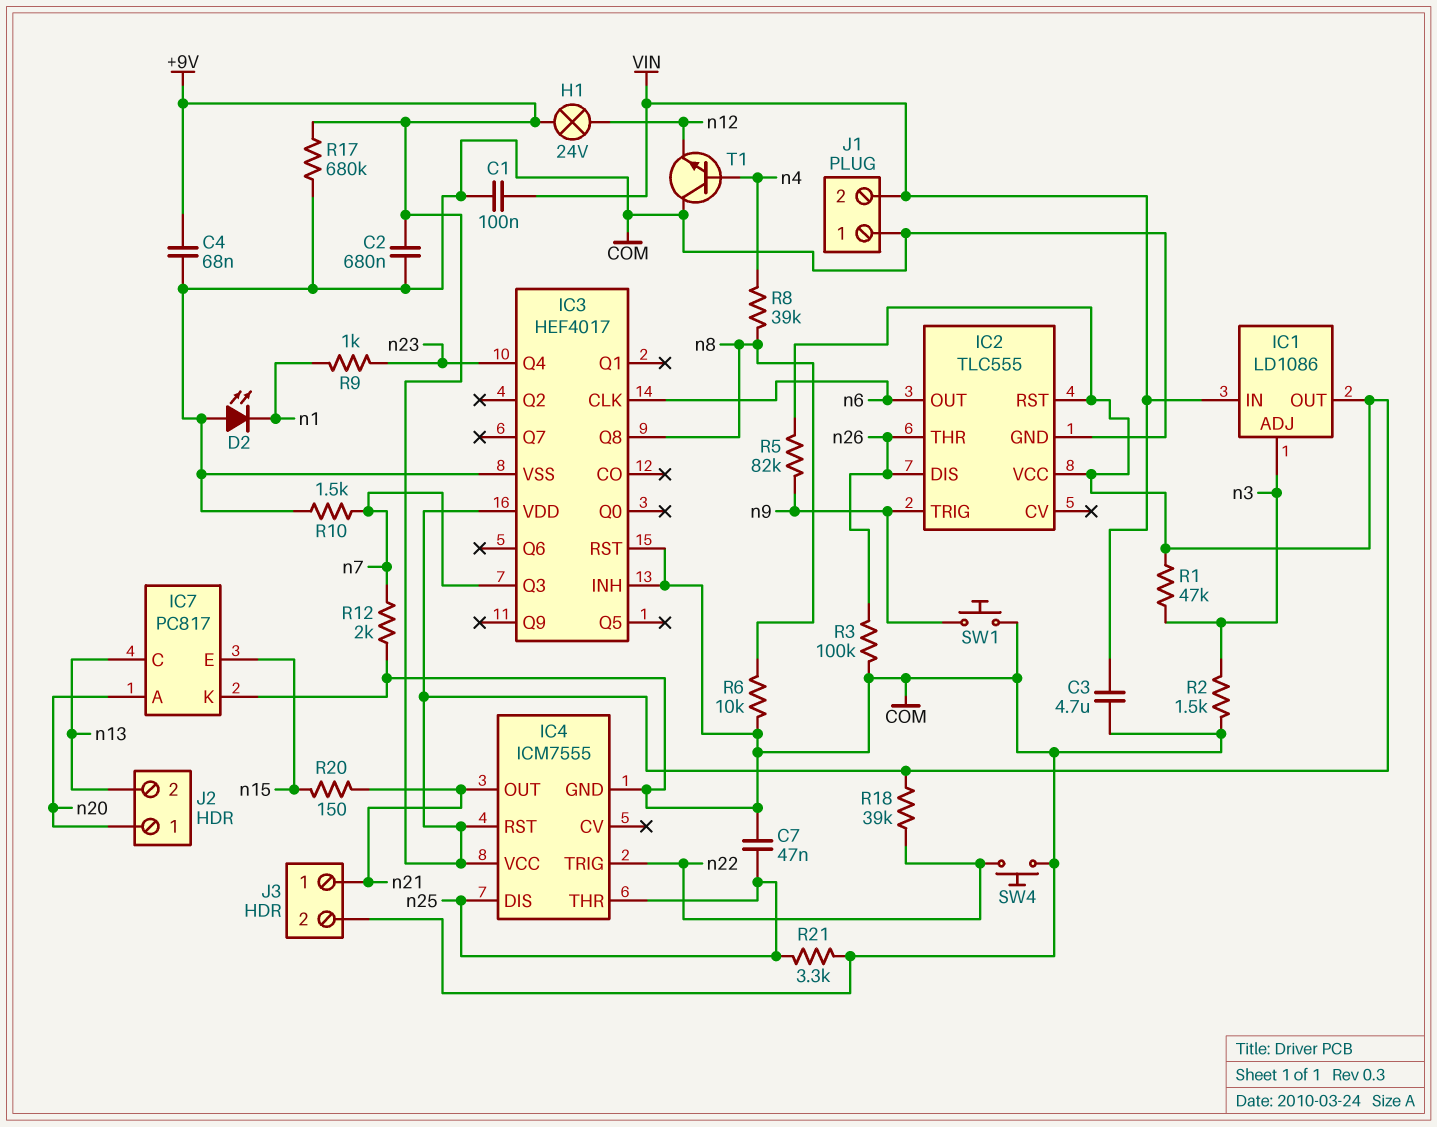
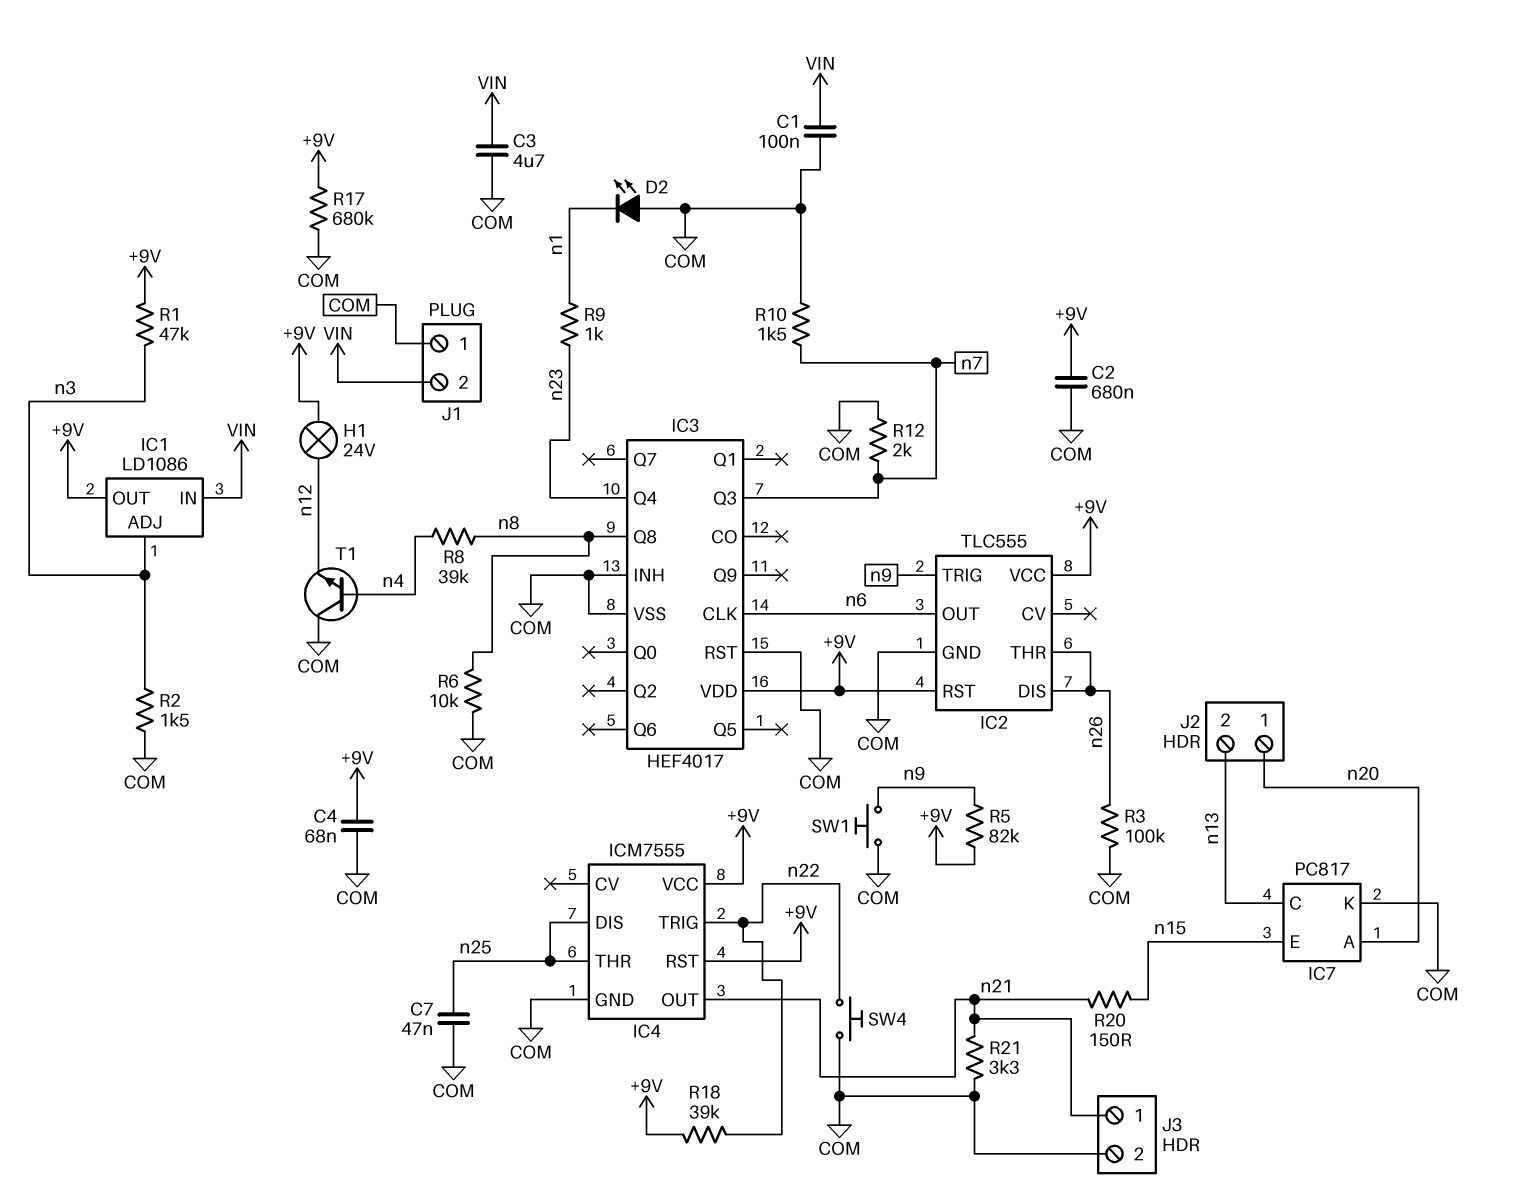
R21: 3.3k (COM, n25) -> 3.3k (COM, n21)

